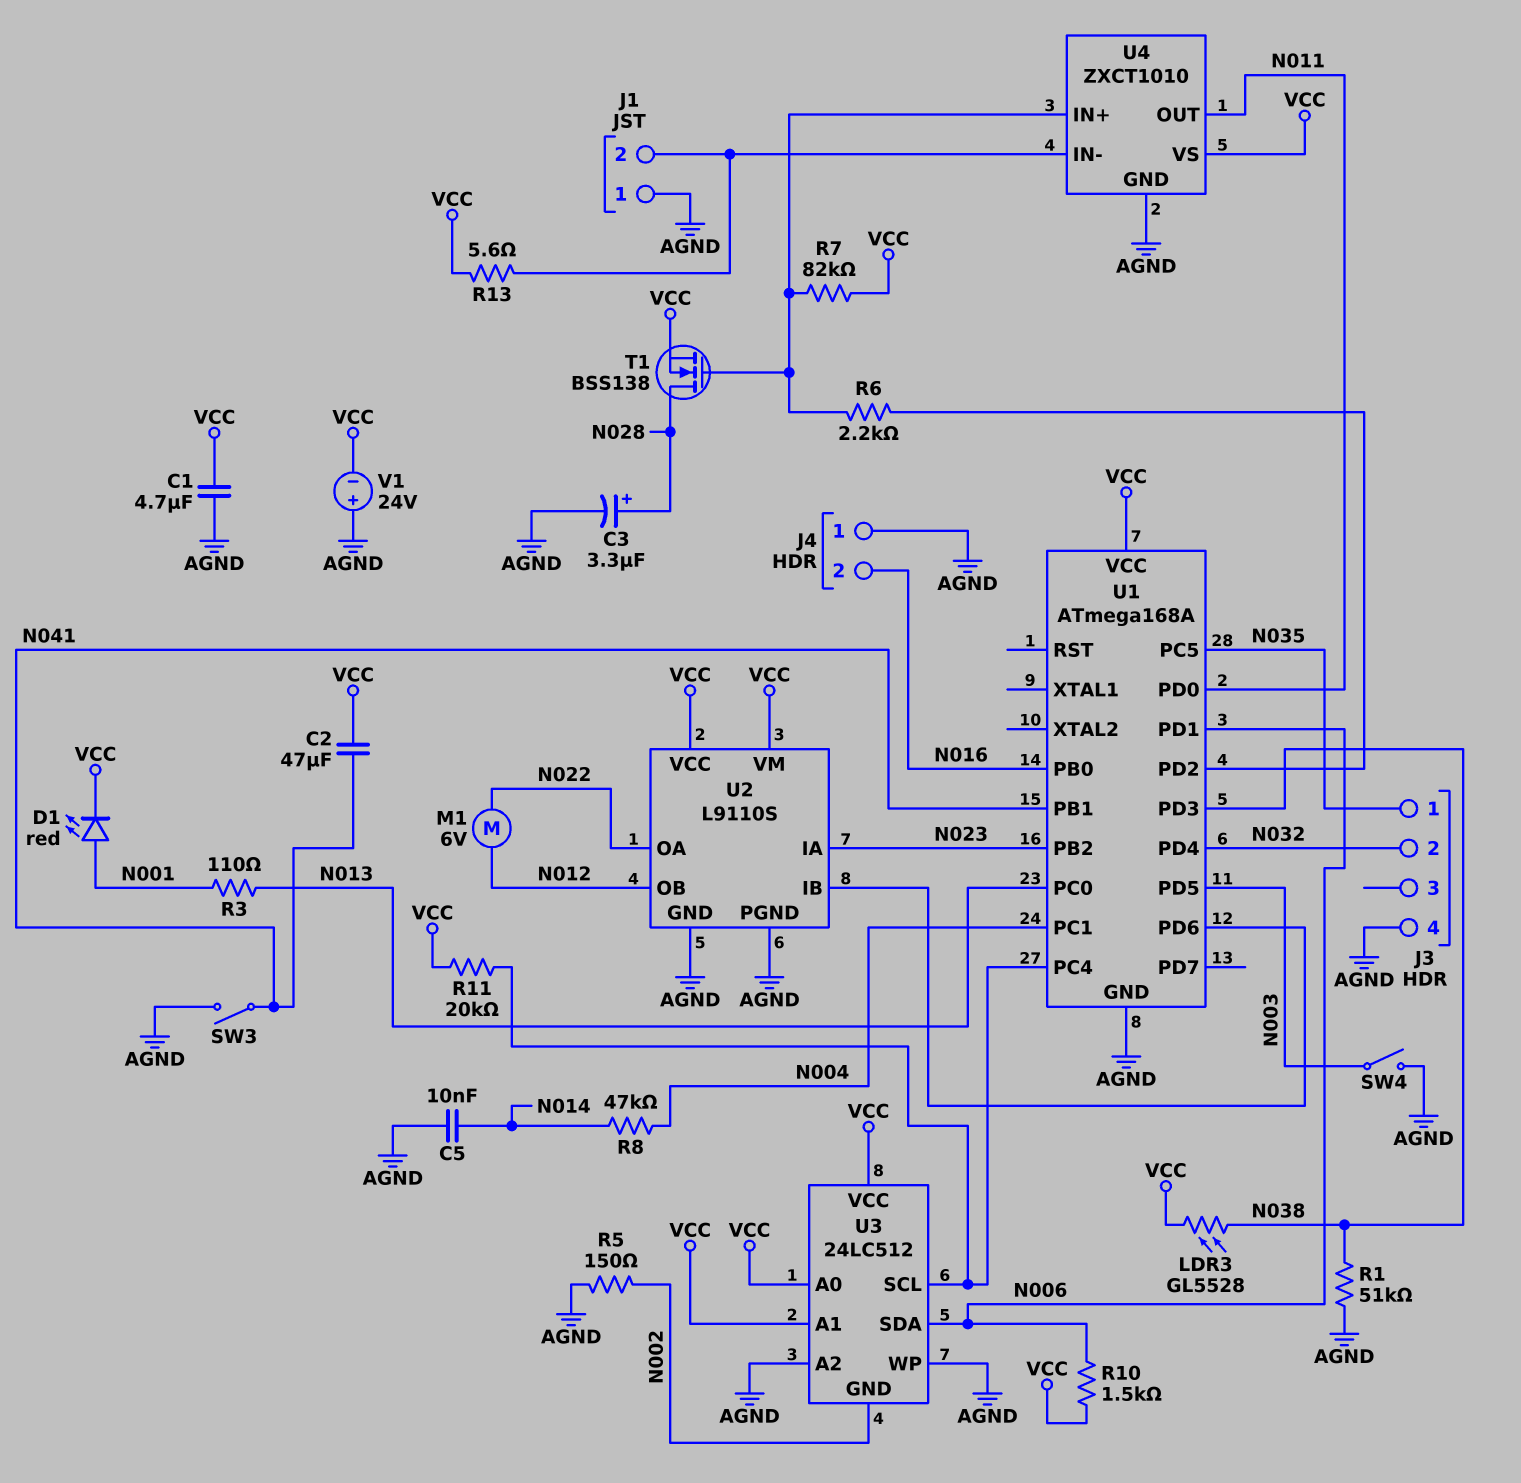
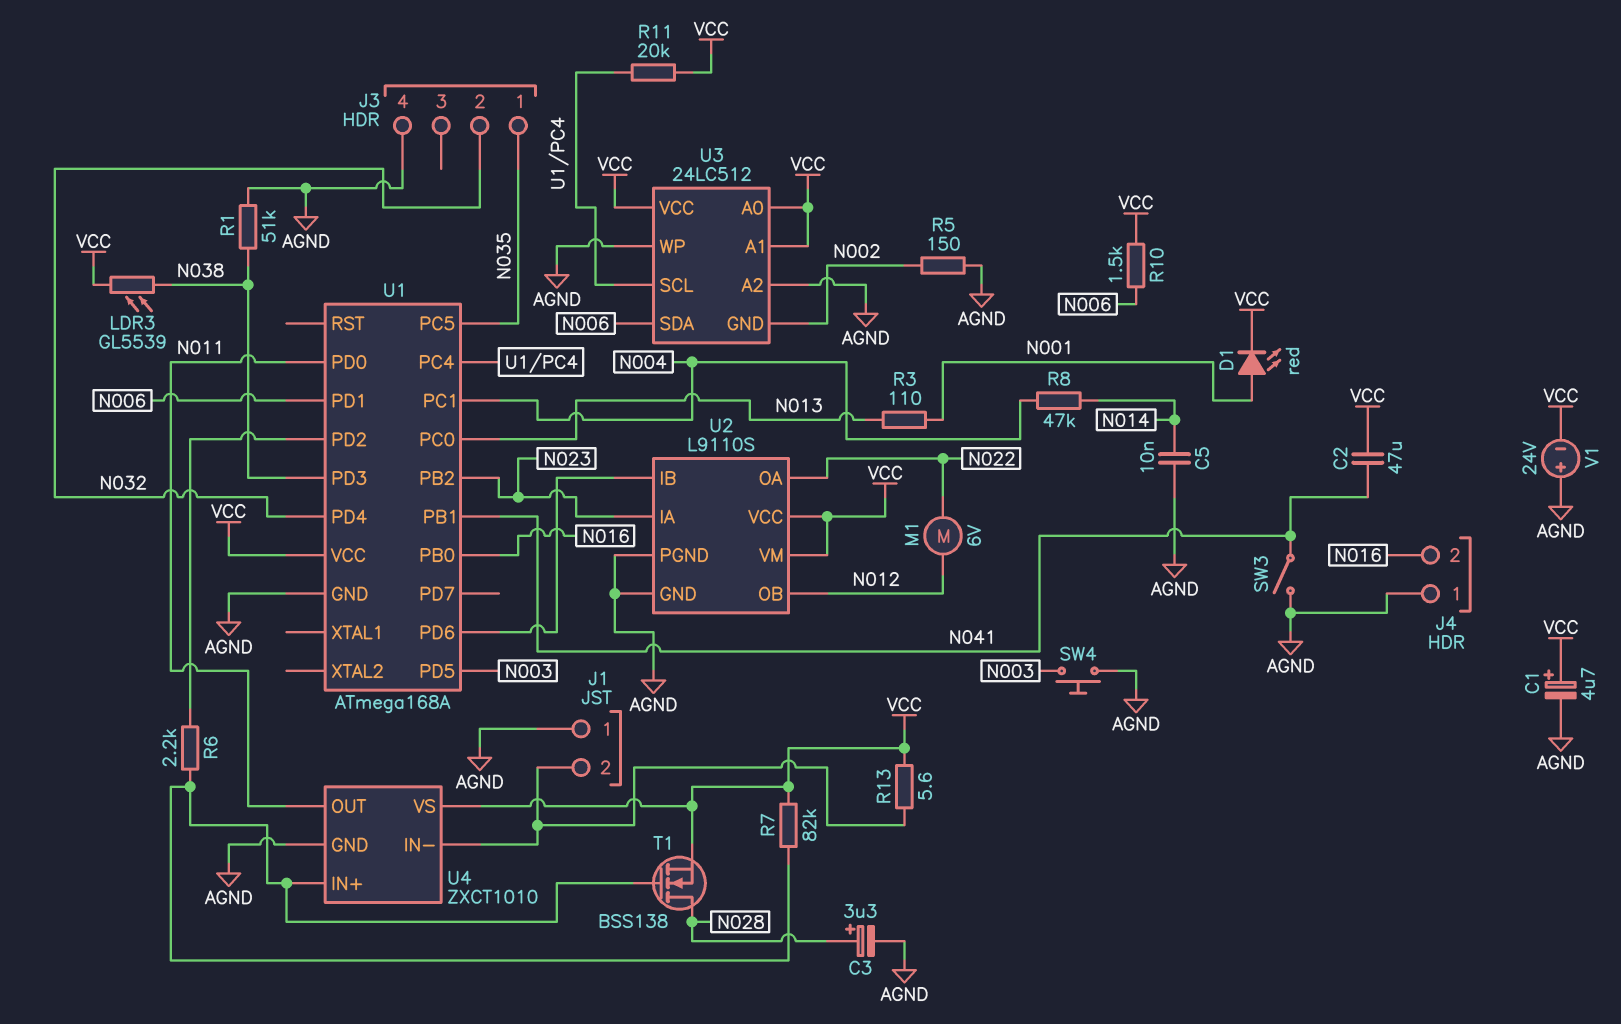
C1: 4.7uF (AGND, VCC) -> 4.7uF (plus VCC, minus AGND)
LDR3: GL5528 (N038, VCC) -> GL5539 (N038, VCC)
SW4: switch (AGND, N003) -> button (AGND, N003)

